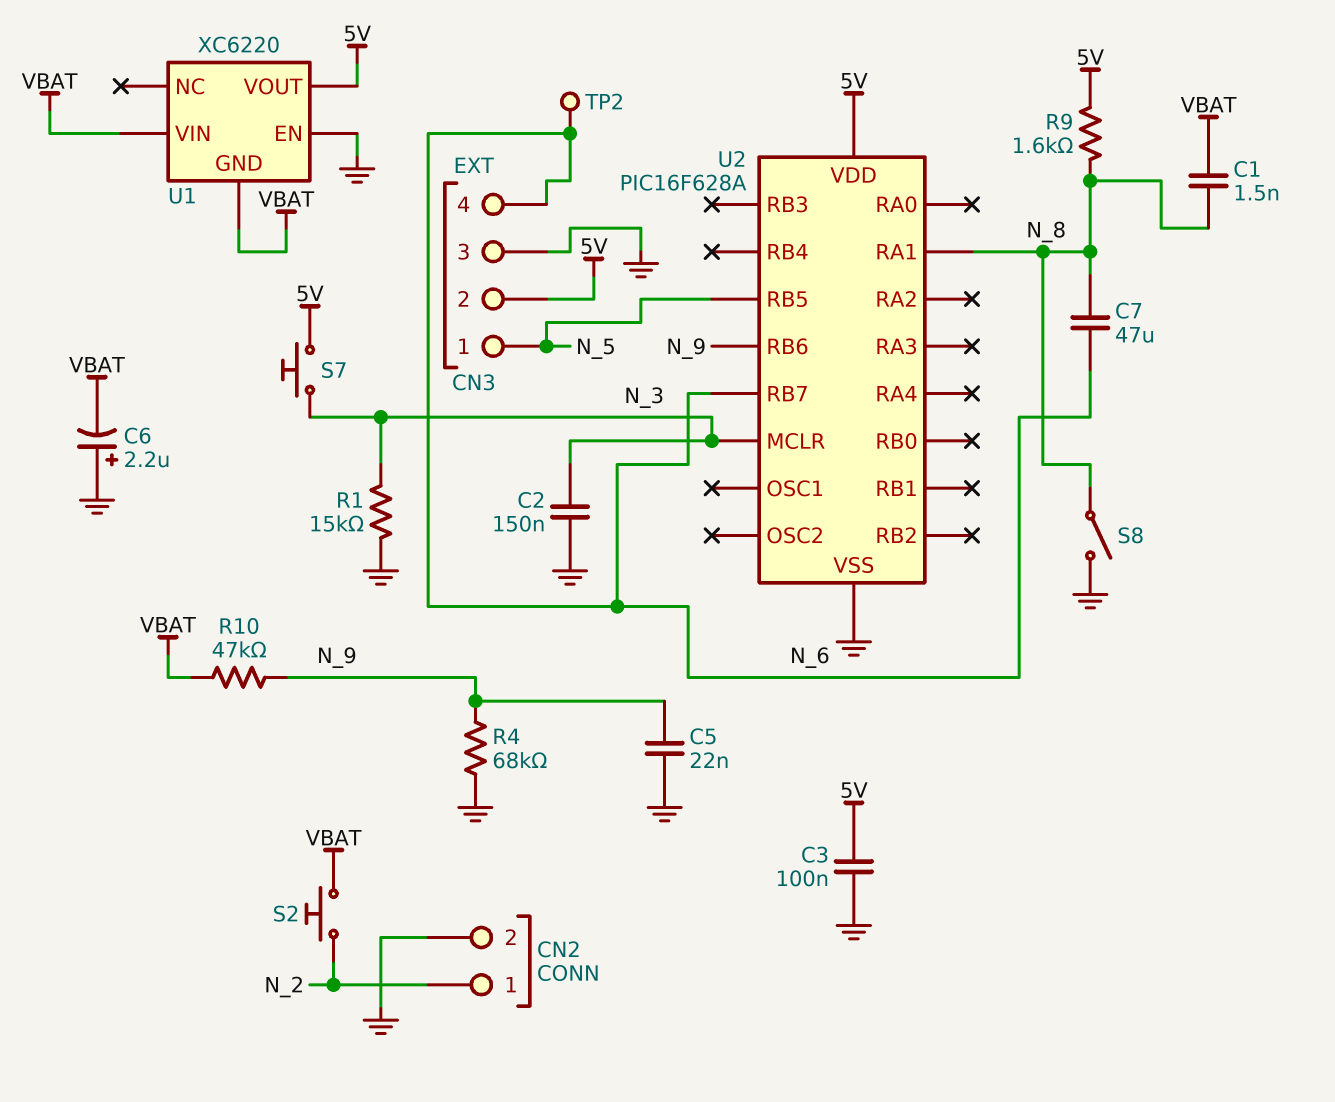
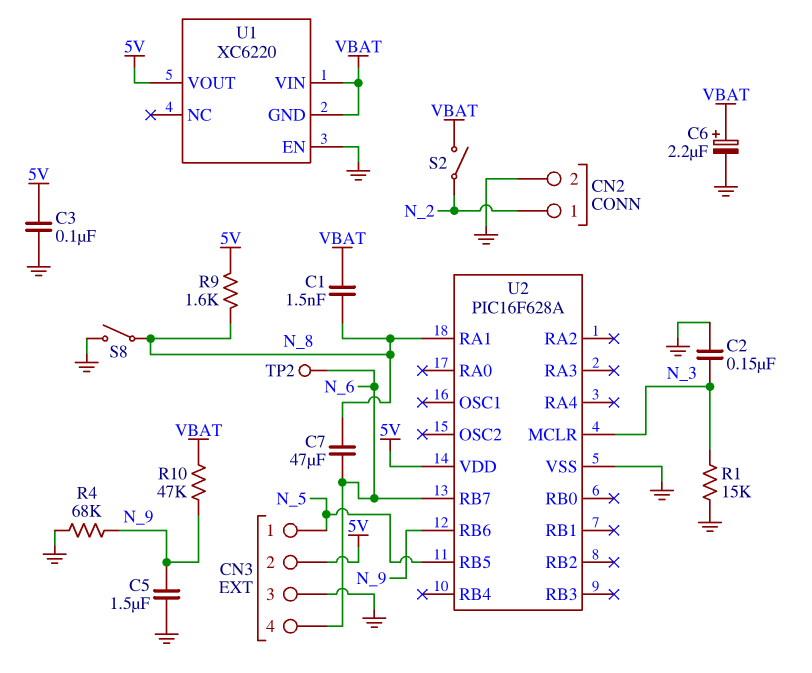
C5: 22nF (GND, N_9) -> 1.5uF (GND, N_9)
C6: 2.2uF (plus GND, minus VBAT) -> 2.2uF (plus VBAT, minus GND)
S2: button (N_2, VBAT) -> switch (N_2, VBAT)
S7: button (5V, N_3) -> none

